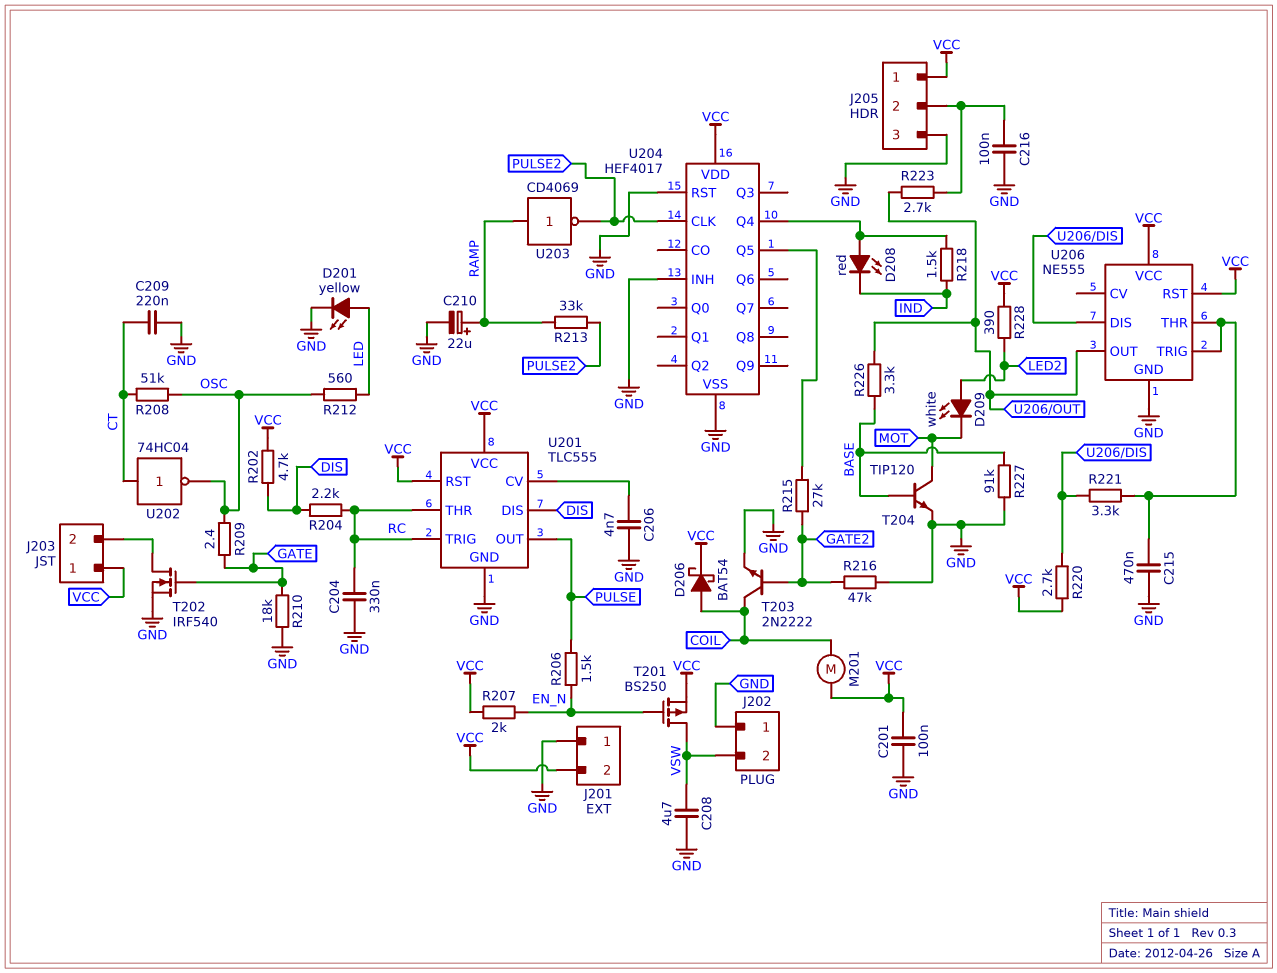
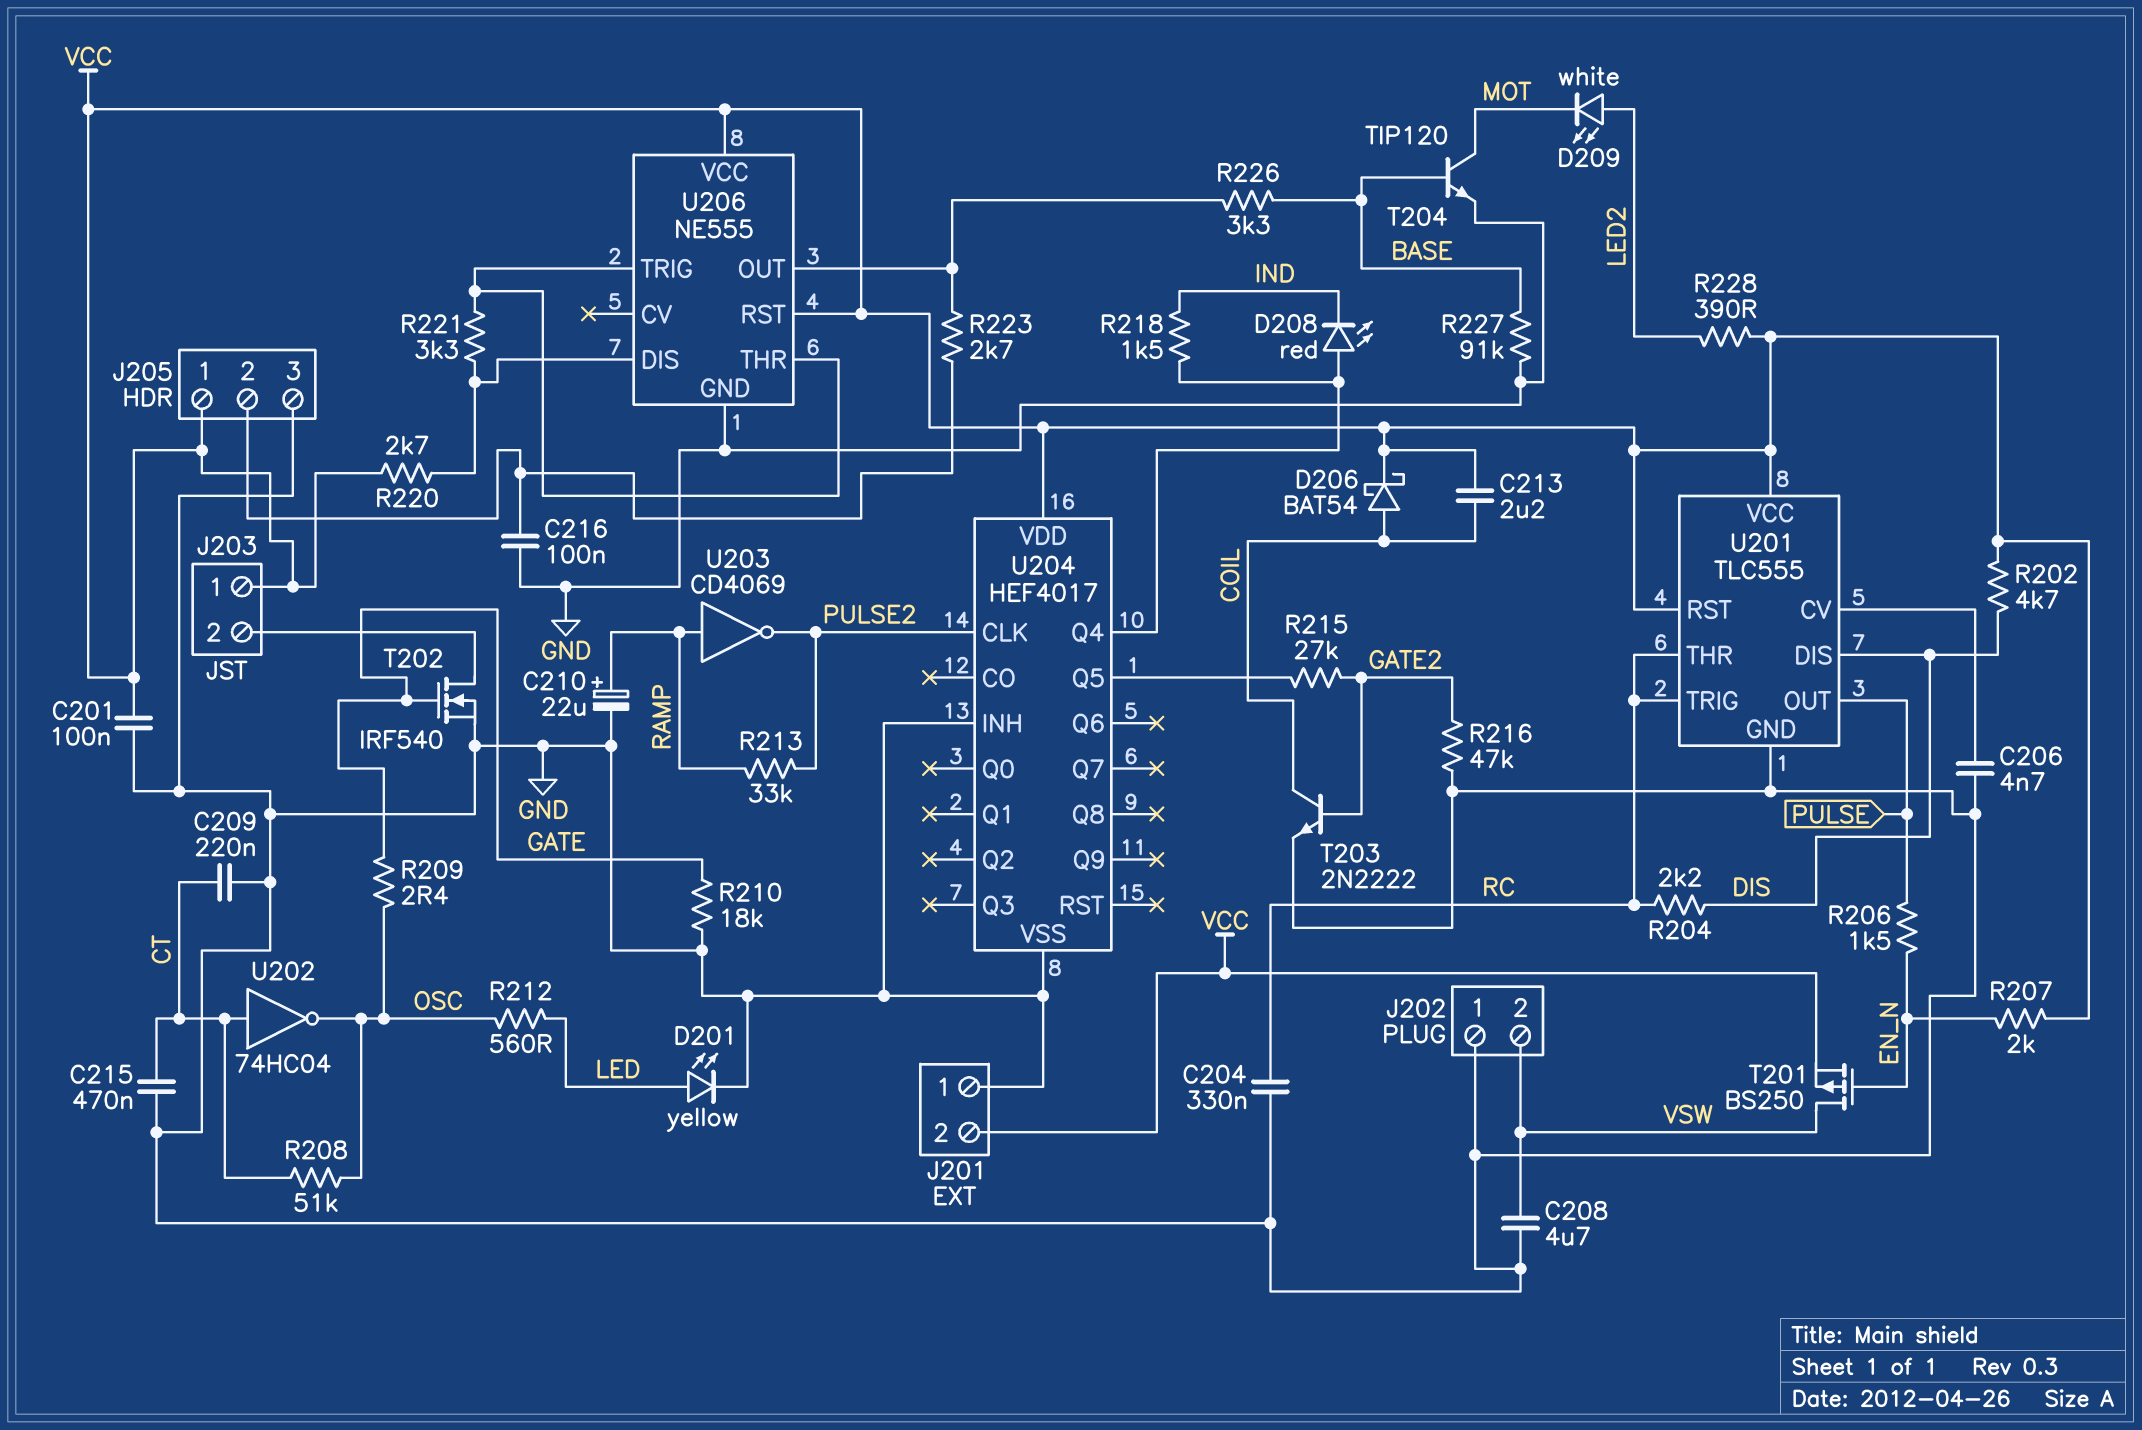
C213: none -> 2.2uF (COIL, VCC)
C215: 470nF (GND, U206/THR) -> 470nF (CT, GND)
M201: motor (COIL, VCC) -> none
U204 pin RST: GND -> none

